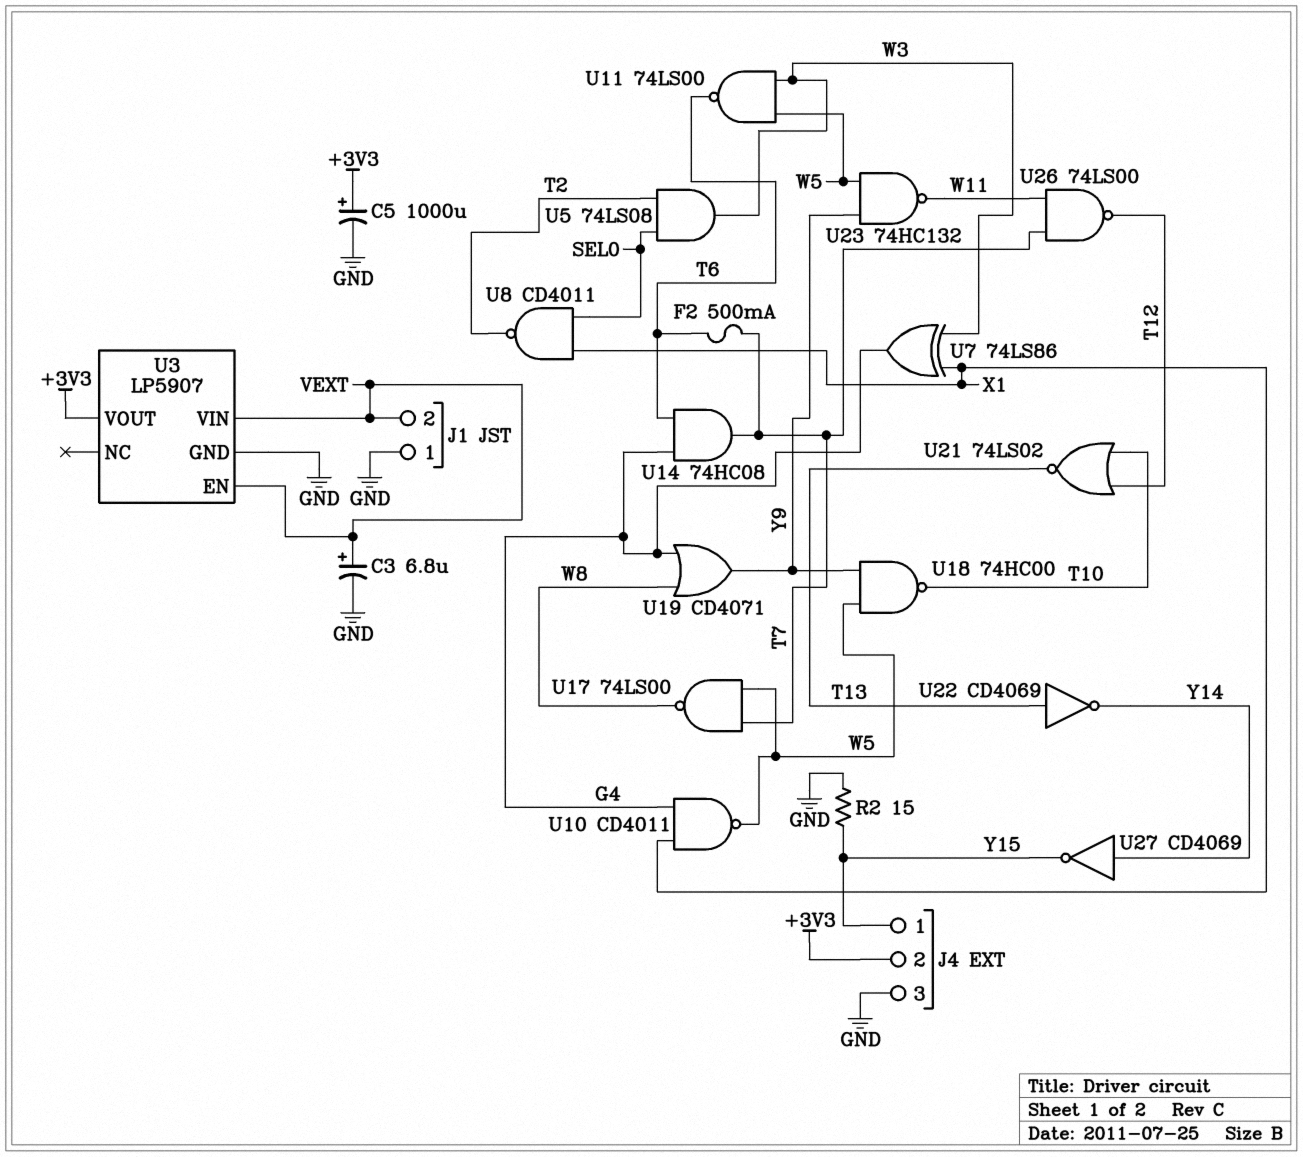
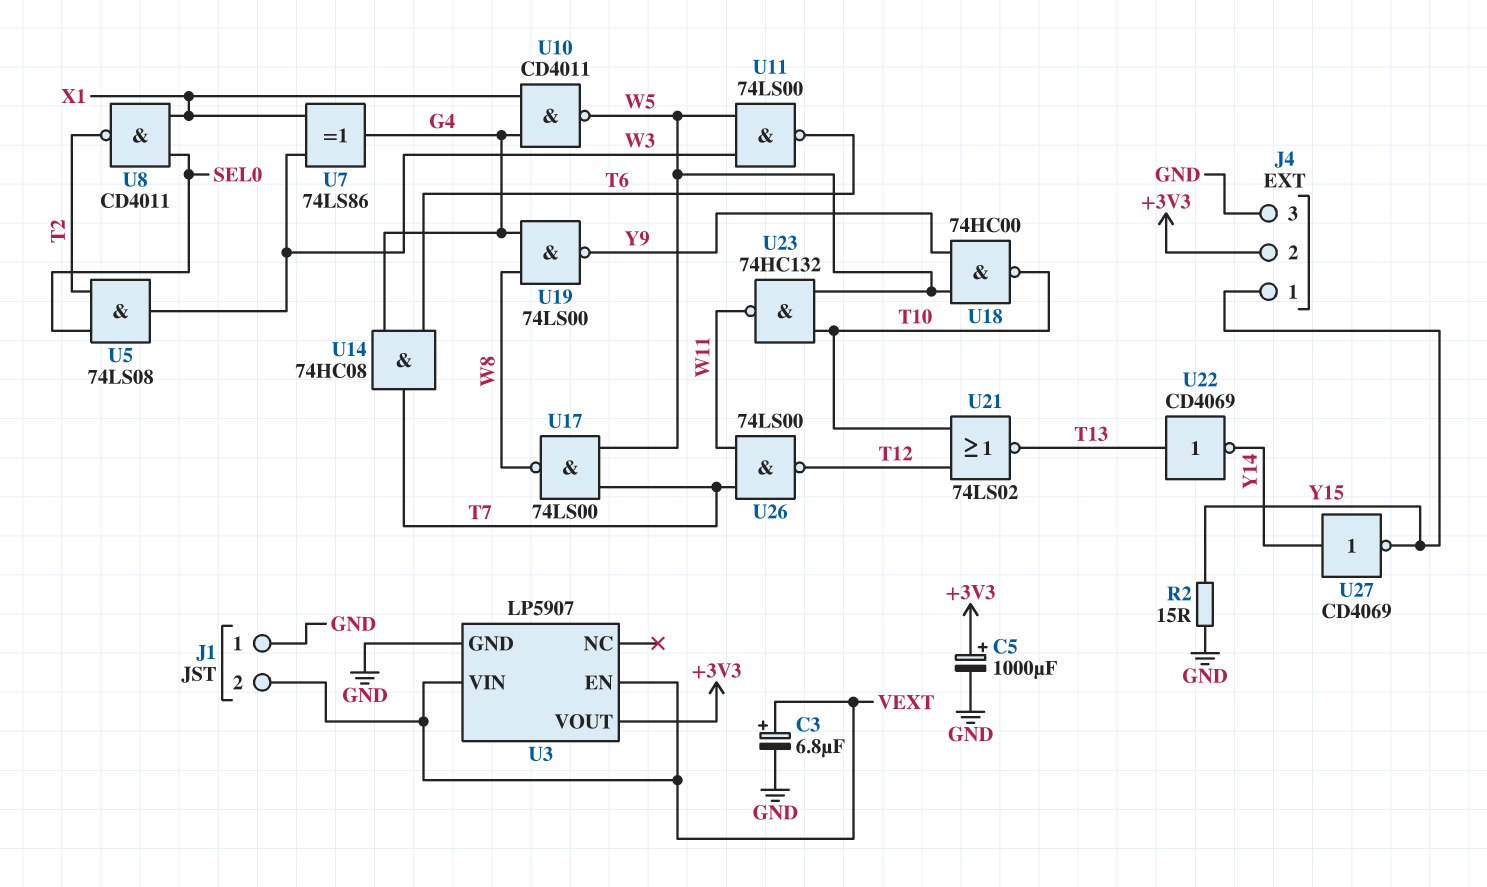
F2: 500mA (T6, T7) -> none
U19: OR CD4071 (in G4, in W8, out Y9) -> NAND 74LS00 (in G4, in W8, out Y9)
U23: NAND 74HC132 (in W5, in Y9, out W11) -> NAND 74HC132 (in T10, in W5, out W11)

